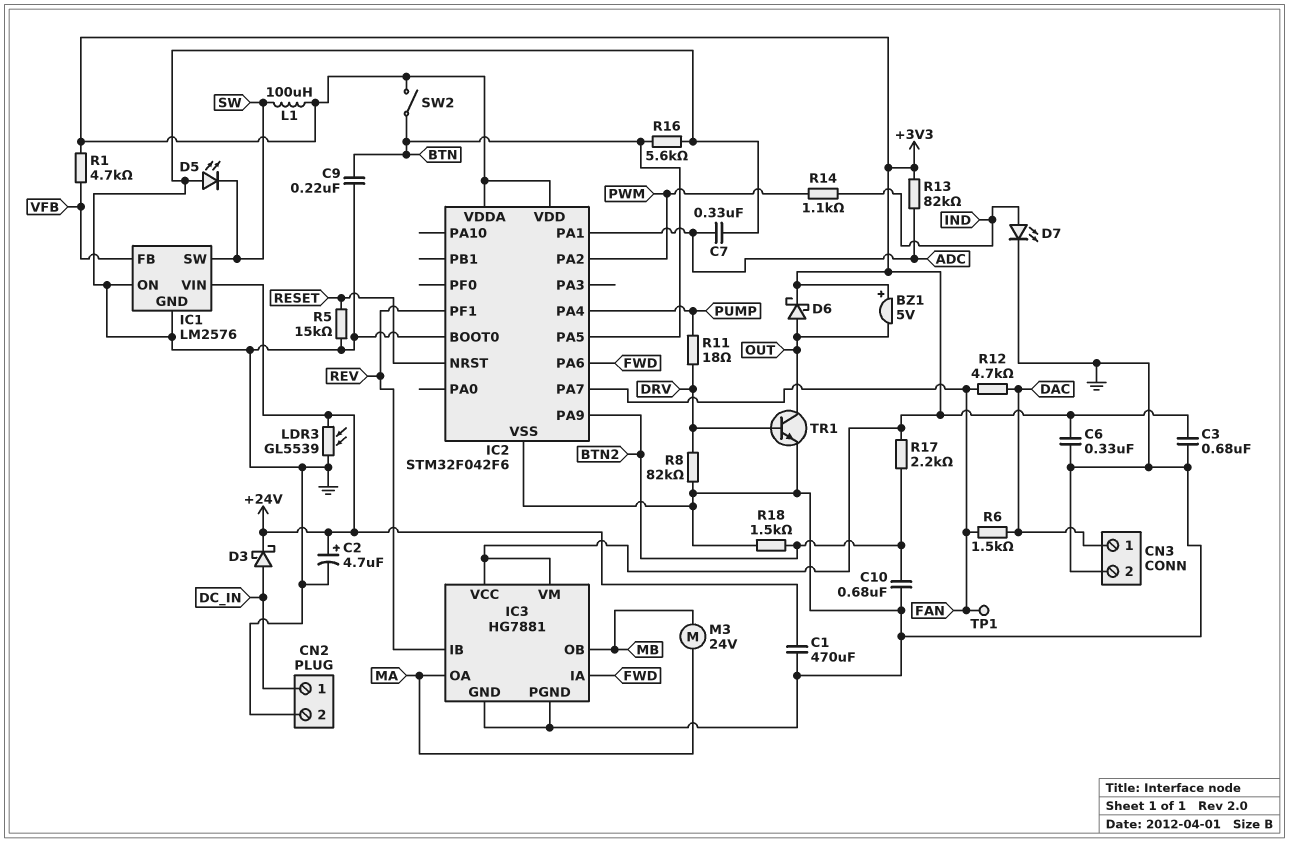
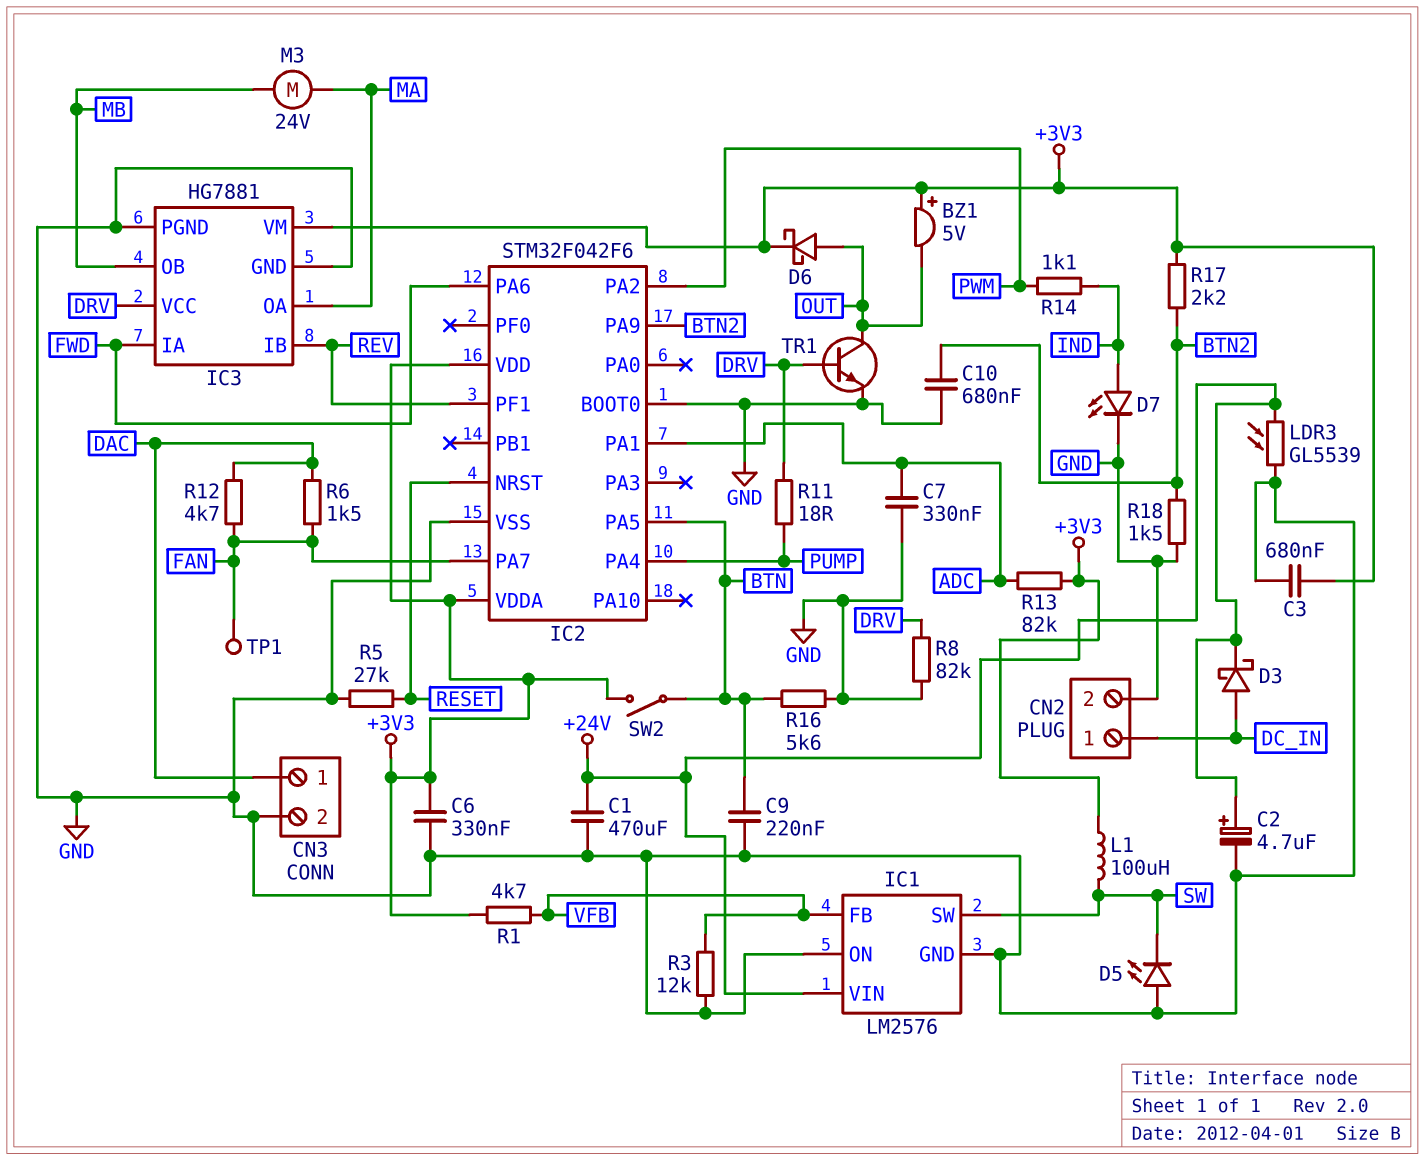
IC3 pin VCC: +3V3 -> DRV
R3: none -> 12k (GND, VFB)
R5: 15k (GND, RESET) -> 27k (GND, RESET)

